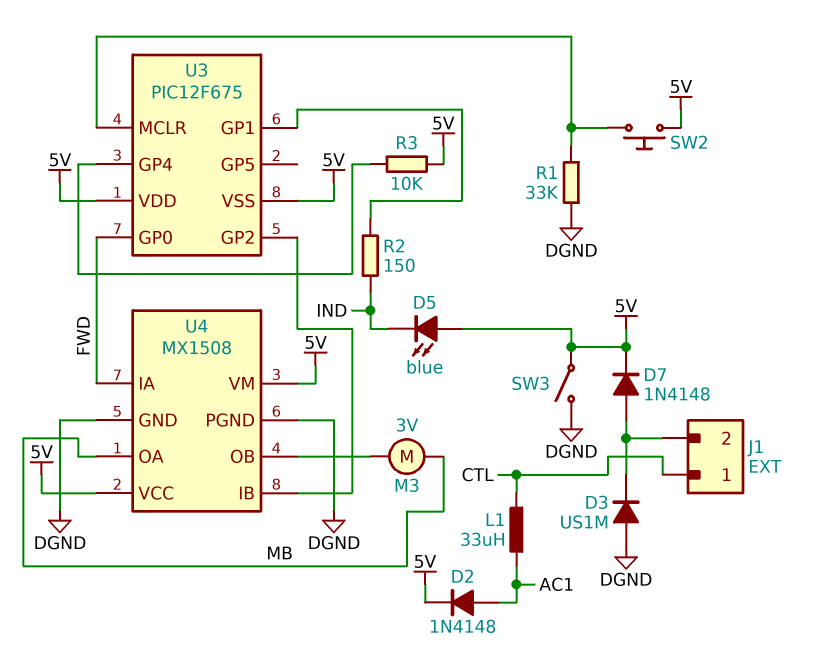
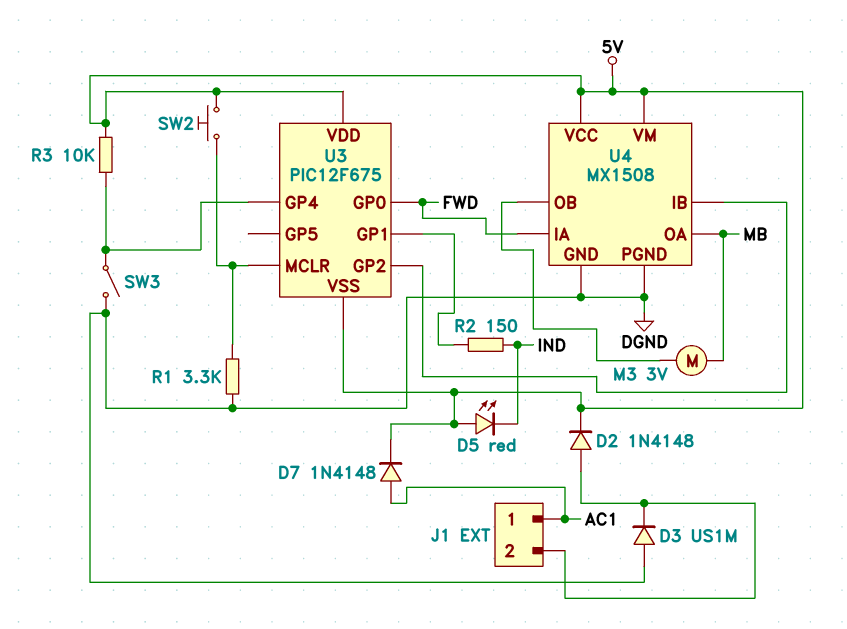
D2: diode 1N4148 (A AC1, K 5V) -> diode 1N4148 (A J1/2, K 5V)
D5: LED blue (A 5V, K IND) -> LED red (A 5V, K IND)
D7: diode 1N4148 (A J1/2, K 5V) -> diode 1N4148 (A AC1, K 5V)
J1 pin 1: CTL -> AC1
L1: 33uH (AC1, CTL) -> none
R1: 33k (DGND, U3/MCLR) -> 3.3k (DGND, U3/MCLR)
SW3: switch (5V, DGND) -> switch (DGND, U3/GP4)

